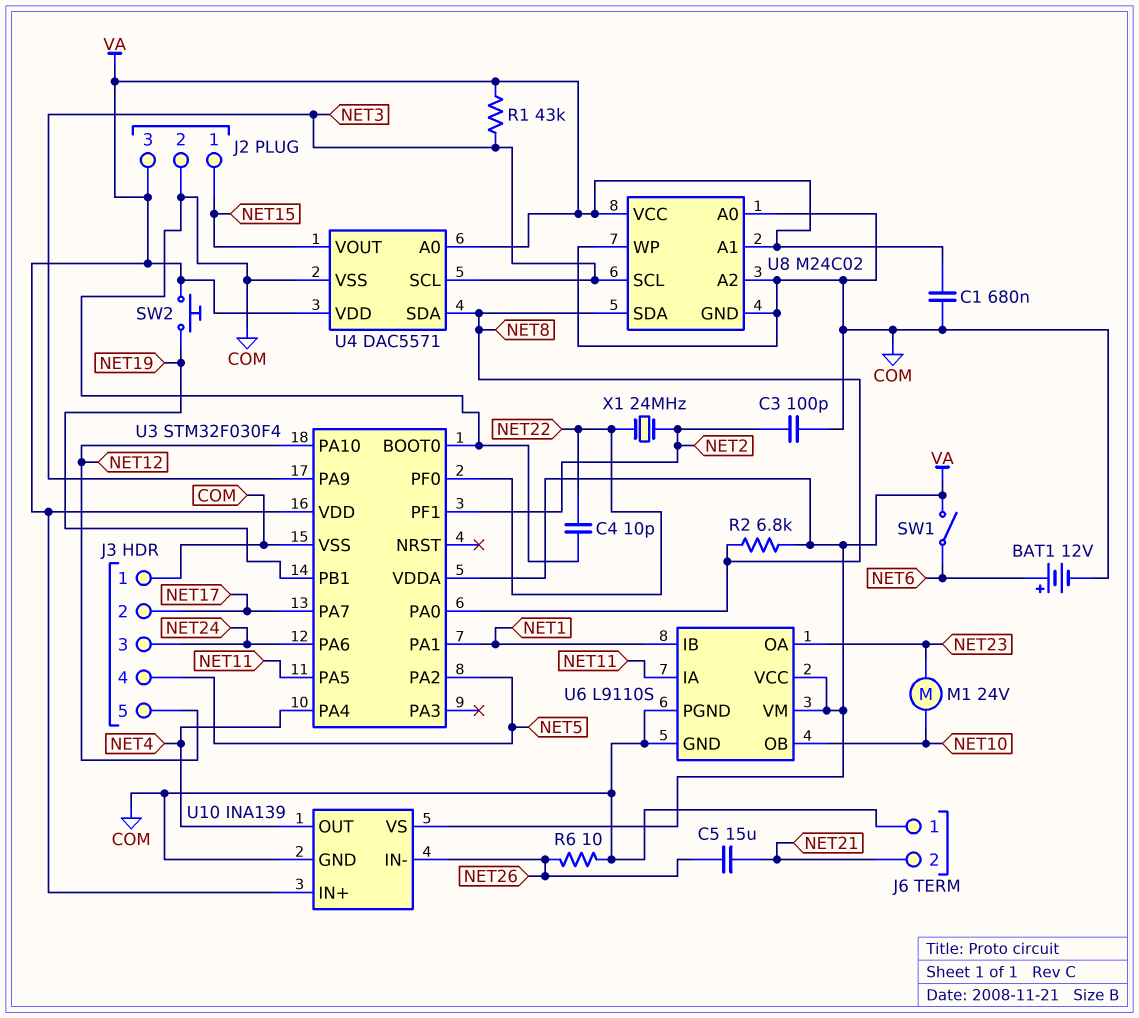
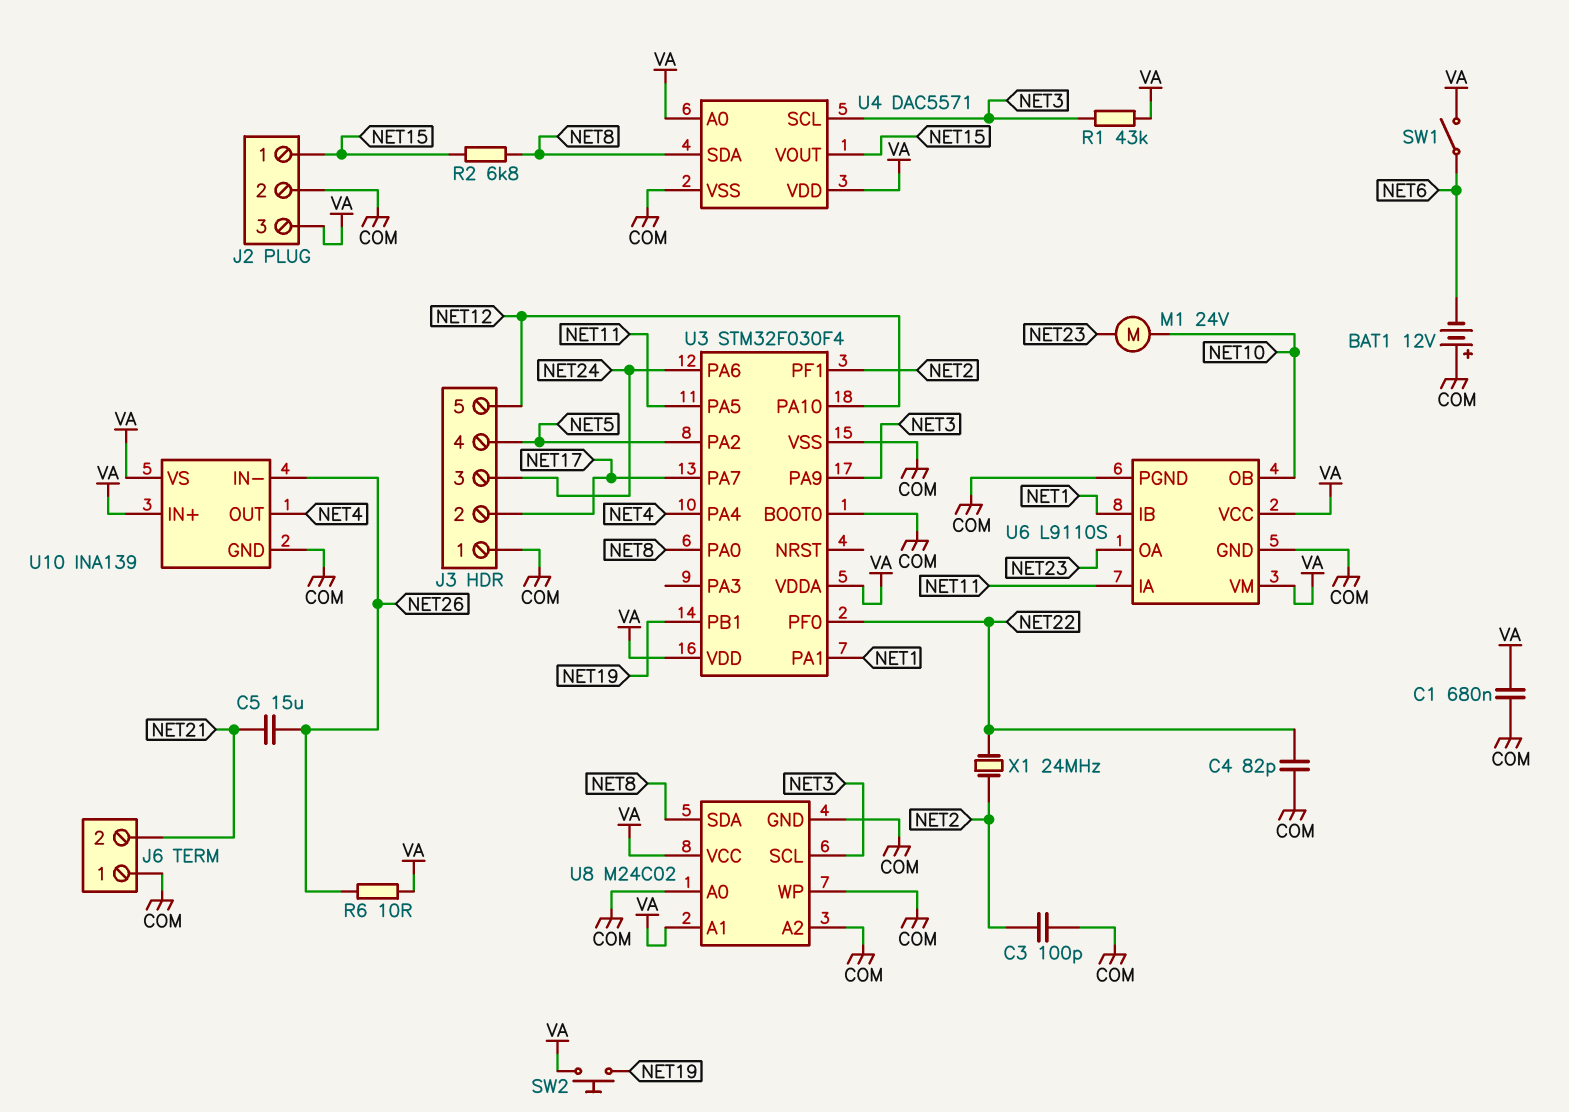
BAT1: 12V (plus NET6, minus COM) -> 12V (plus COM, minus NET6)
C4: 10pF (COM, NET22) -> 82pF (COM, NET22)
R2: 6.8k (NET8, VA) -> 6.8k (NET8, NET15)
R6: 10 (COM, NET26) -> 10 (NET26, VA)

